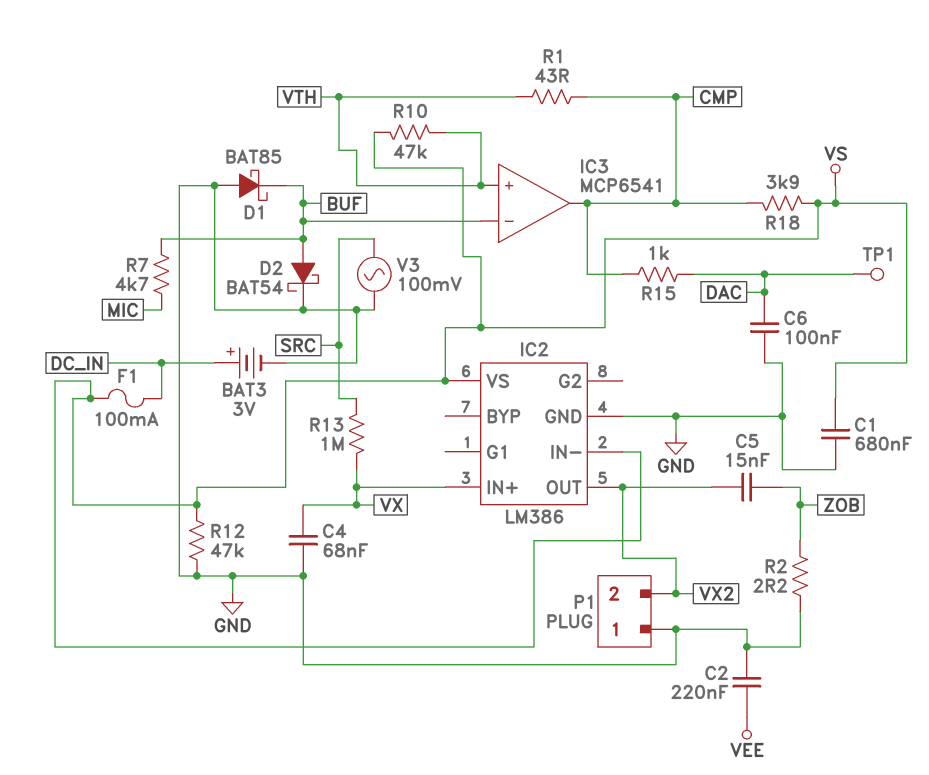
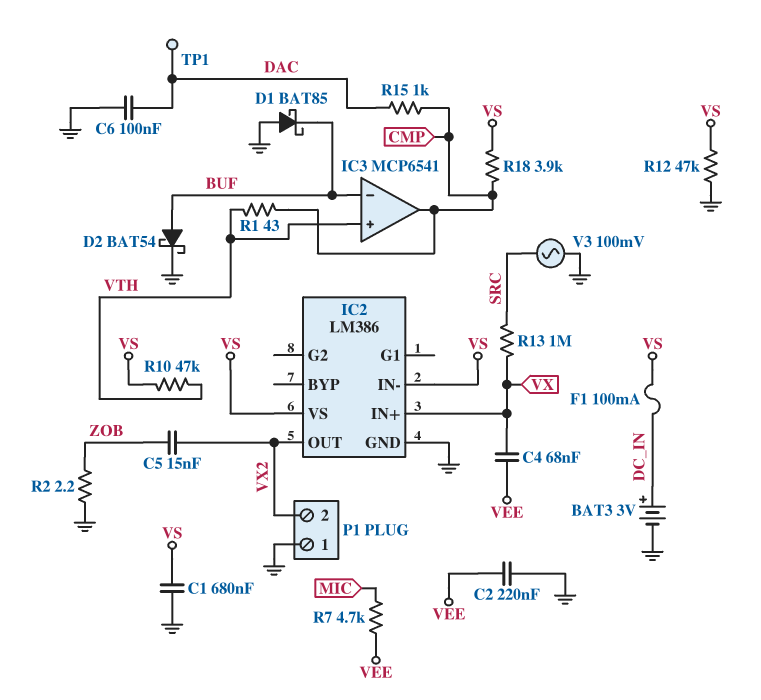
C4: 68nF (GND, VX) -> 68nF (VEE, VX)
R7: 4.7k (BUF, MIC) -> 4.7k (MIC, VEE)

